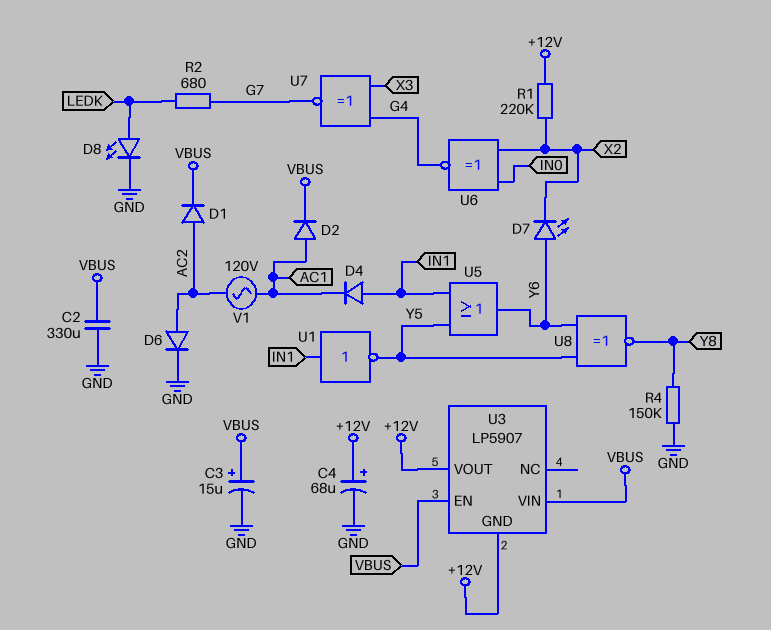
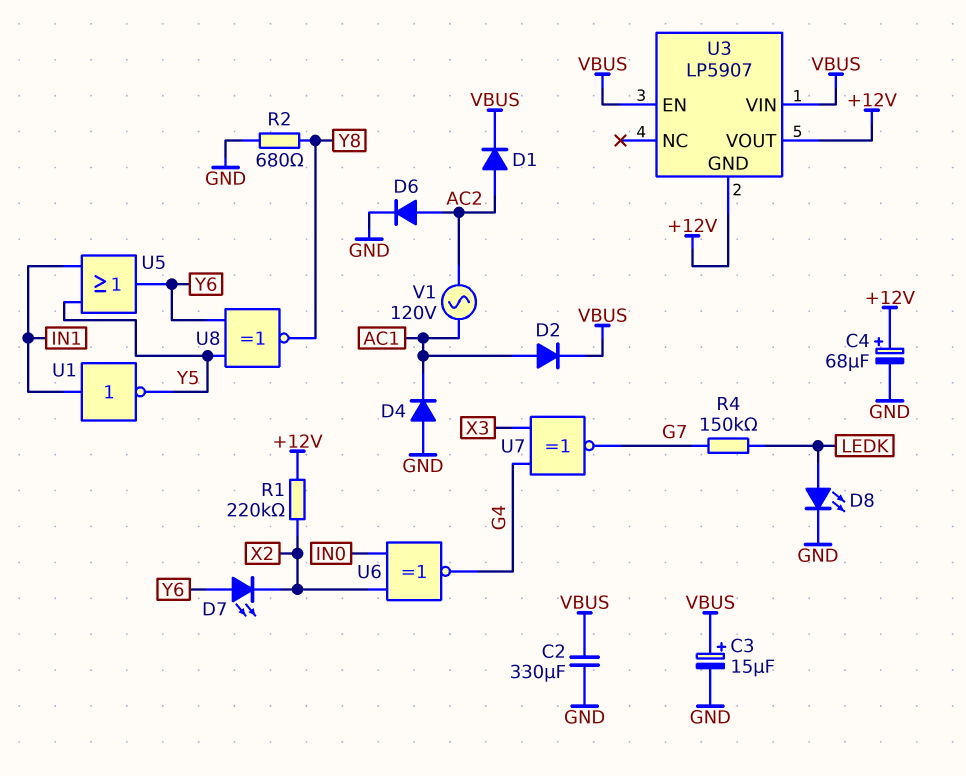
D4: diode (A IN1, K AC1) -> diode (A GND, K AC1)
R2: 680 (G7, LEDK) -> 680 (GND, Y8)
R4: 150k (GND, Y8) -> 150k (G7, LEDK)

